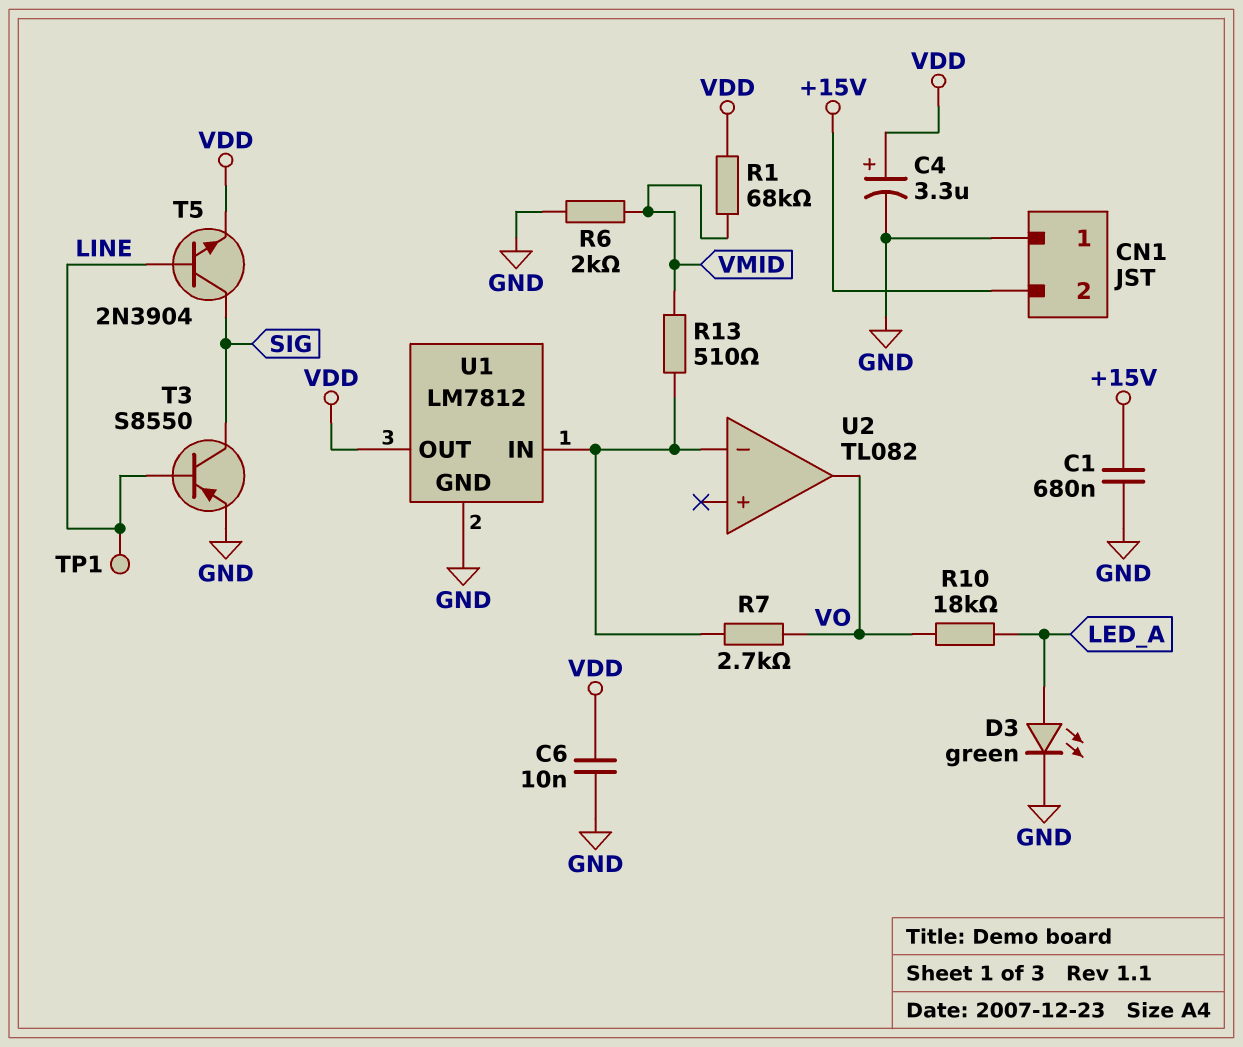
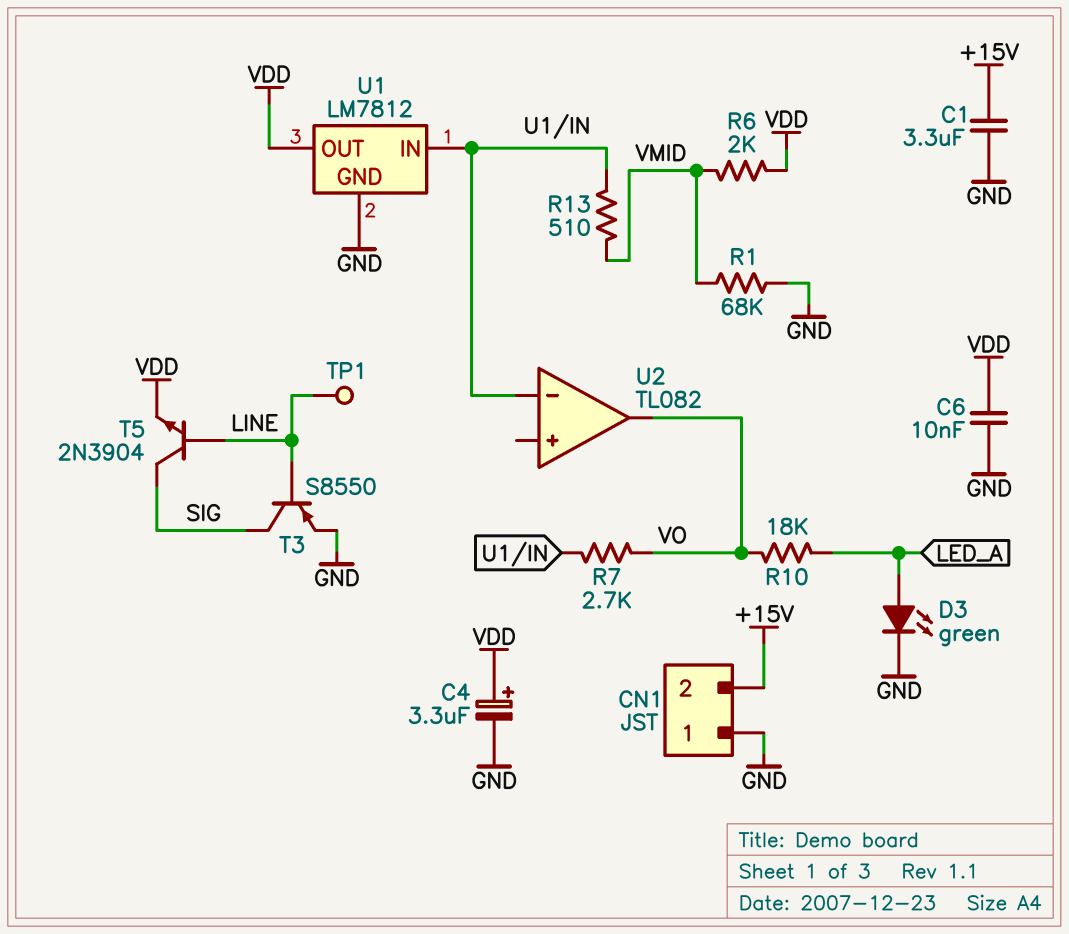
C1: 680nF (+15V, GND) -> 3.3uF (+15V, GND)
R1: 68k (VDD, VMID) -> 68k (GND, VMID)
R6: 2k (GND, VMID) -> 2k (VDD, VMID)

